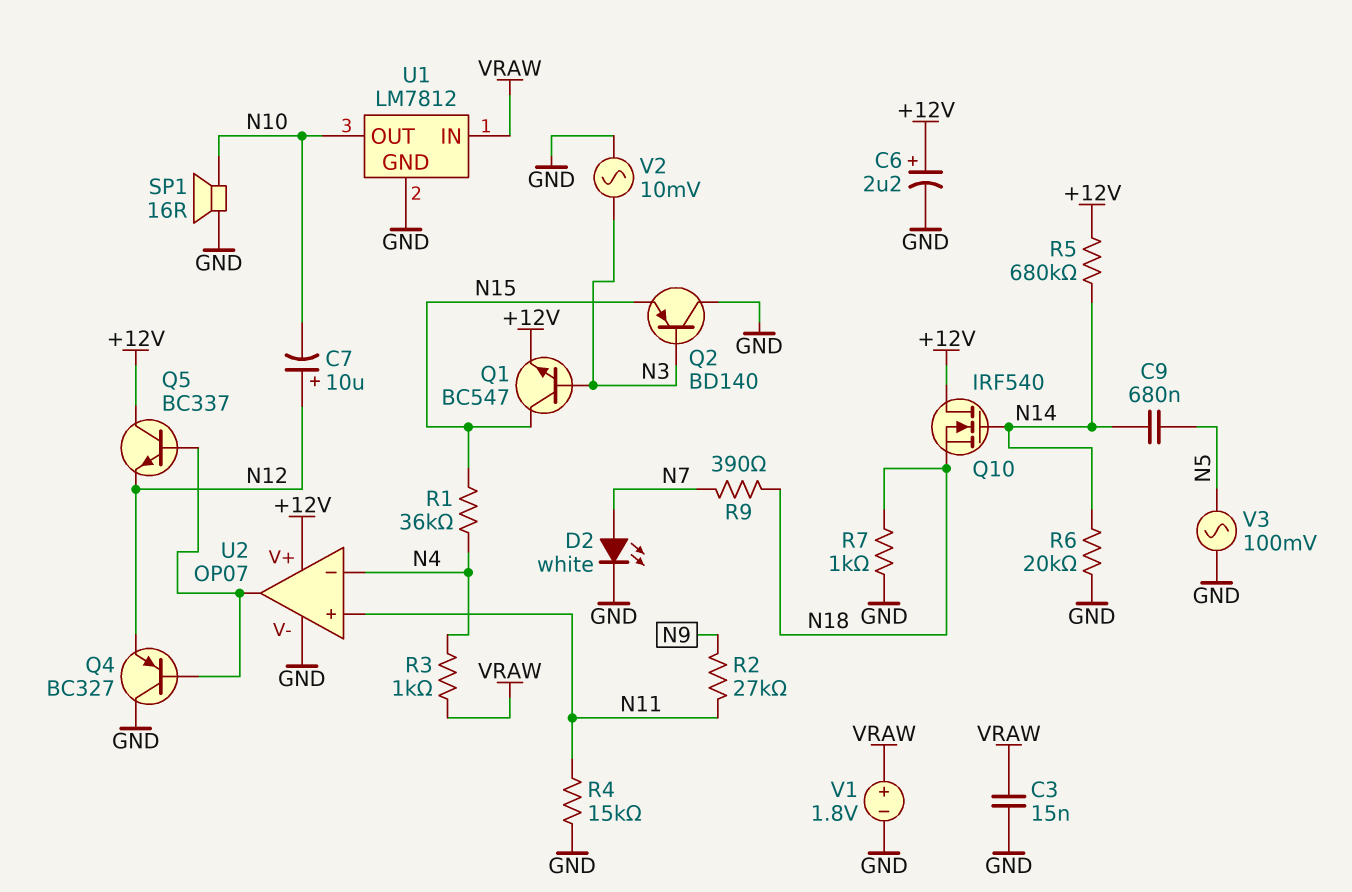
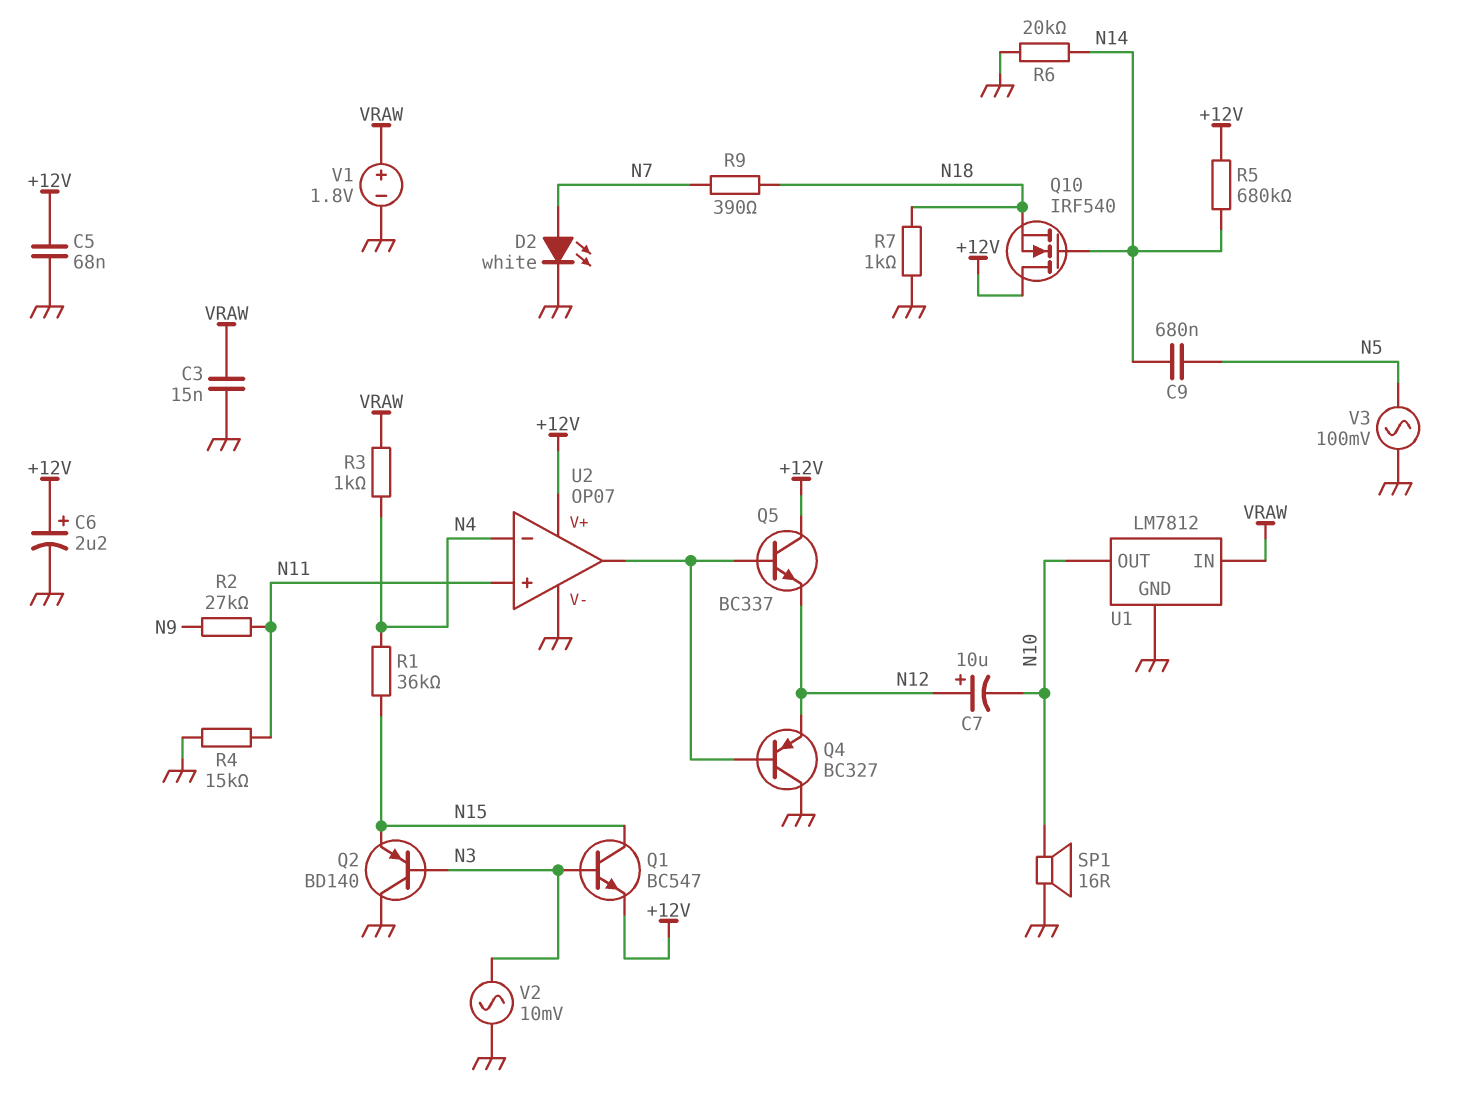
C5: none -> 68nF (+12V, GND)

